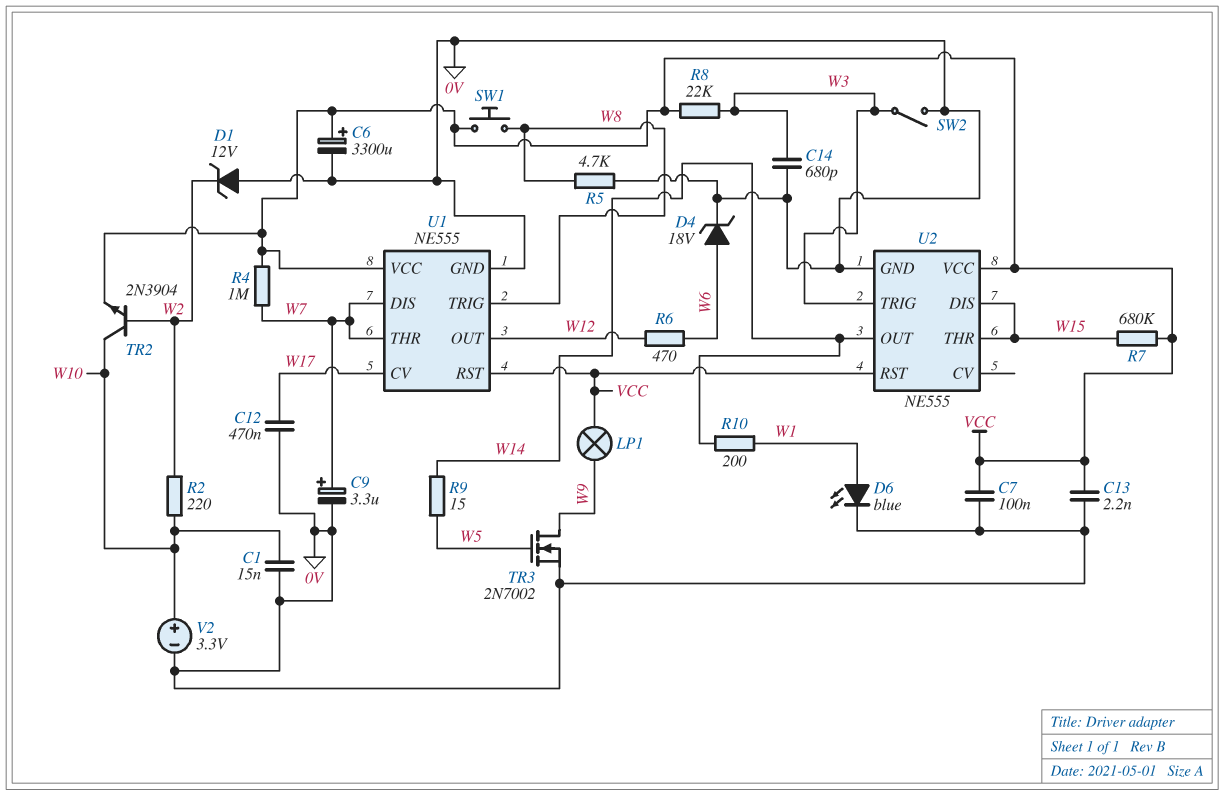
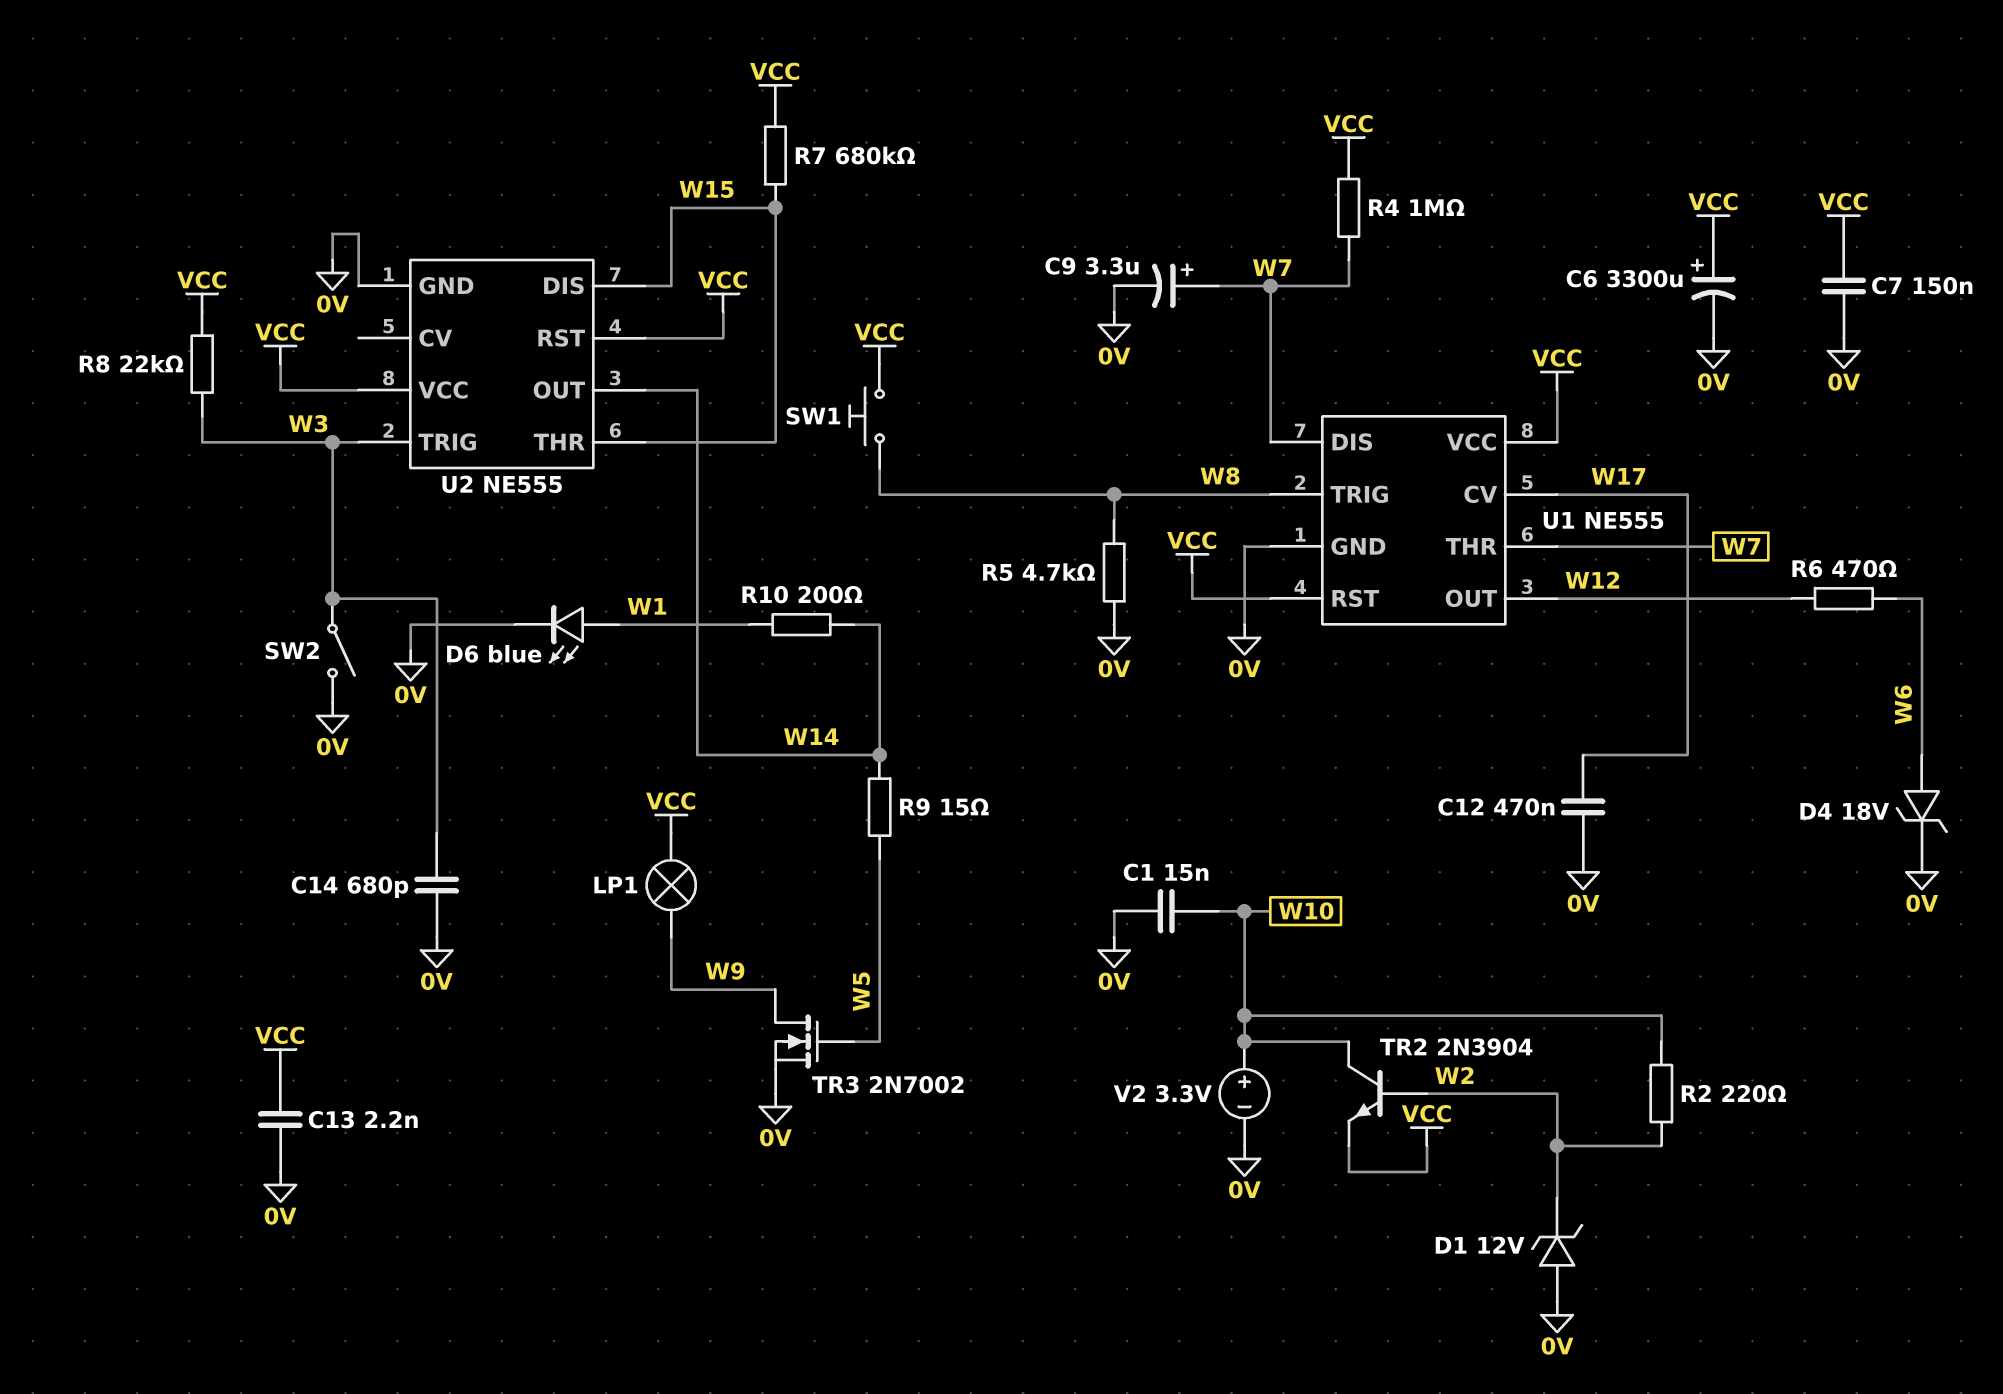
C7: 100nF (0V, VCC) -> 150nF (0V, VCC)

